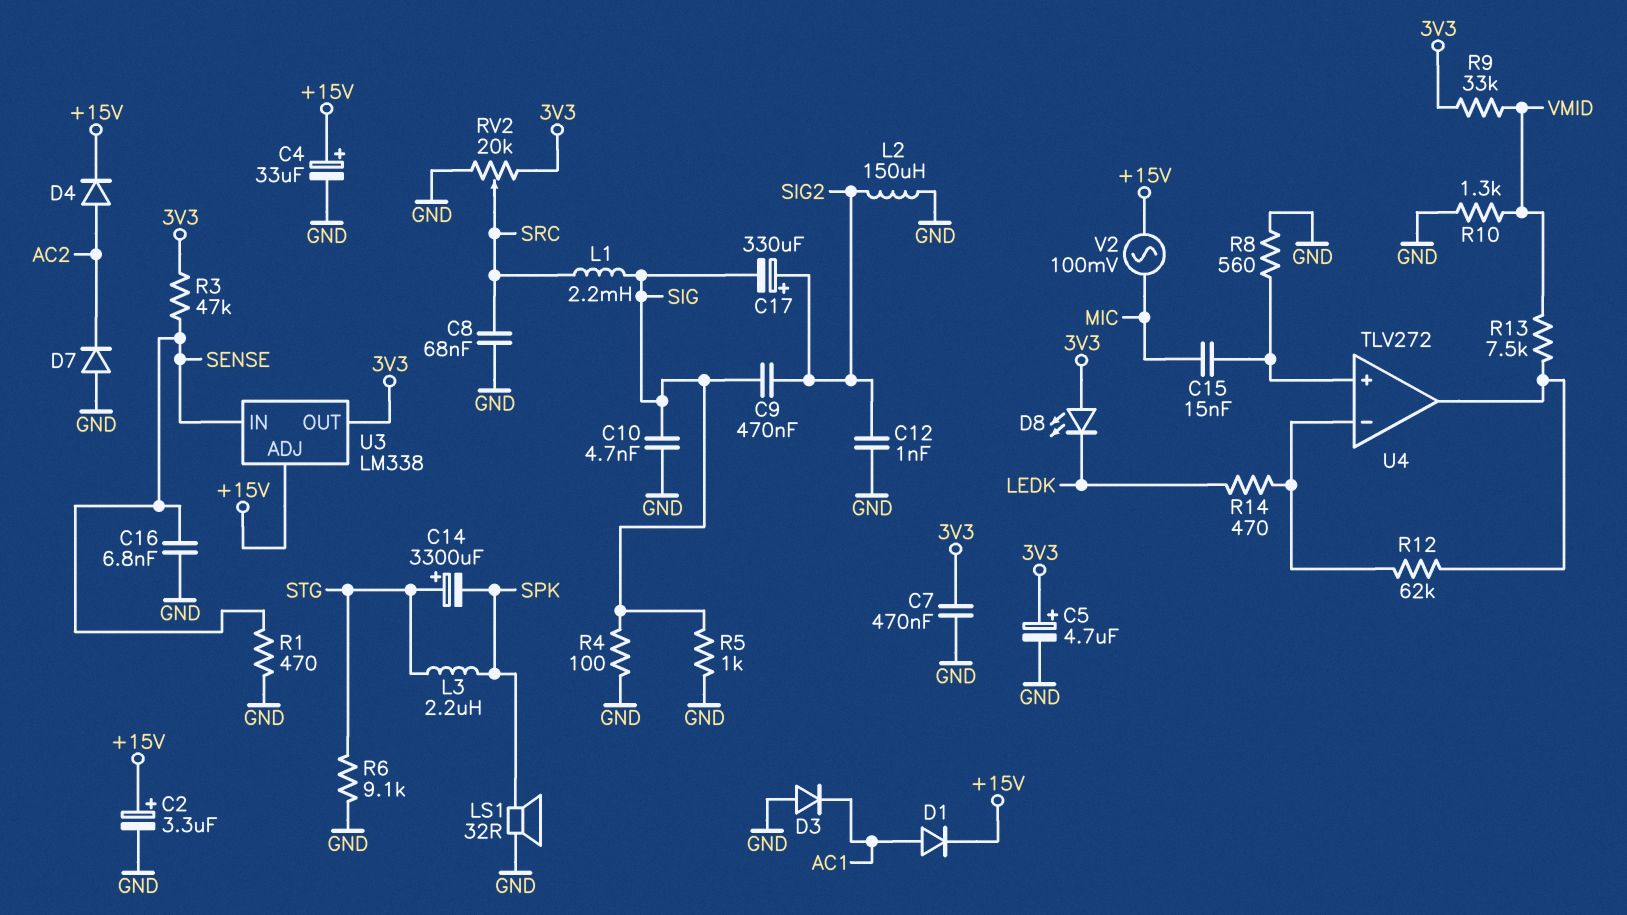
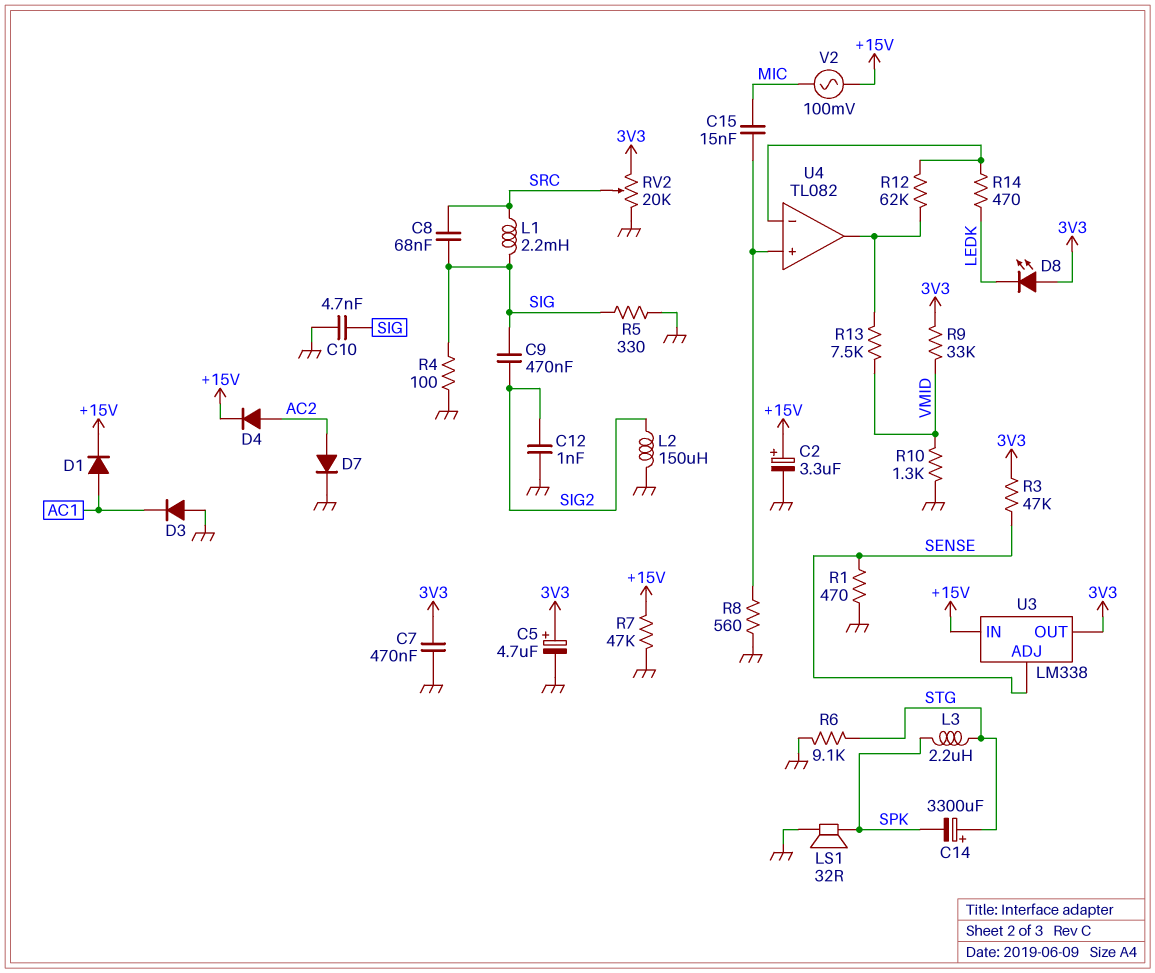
C4: 33uF (plus +15V, minus GND) -> none
C8: 68nF (GND, SRC) -> 68nF (SIG, SRC)
C16: 6.8nF (GND, SENSE) -> none
C17: 330uF (plus SIG2, minus SIG) -> none
D7: diode (A GND, K AC2) -> diode (A AC2, K GND)
R5: 1k (GND, SIG) -> 330 (GND, SIG)
R7: none -> 47k (+15V, GND)
U3 pin ADJ: +15V -> SENSE
U3 pin IN: SENSE -> +15V
U4: TLV272 -> TL082

